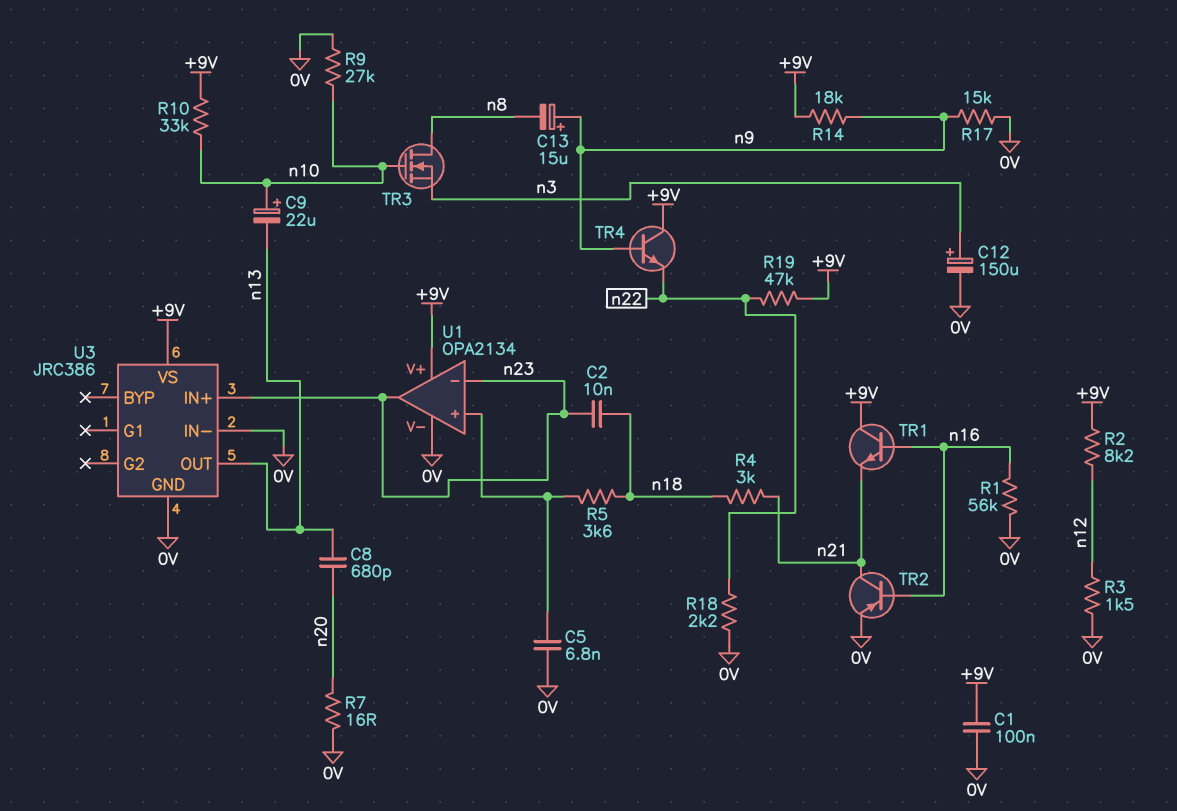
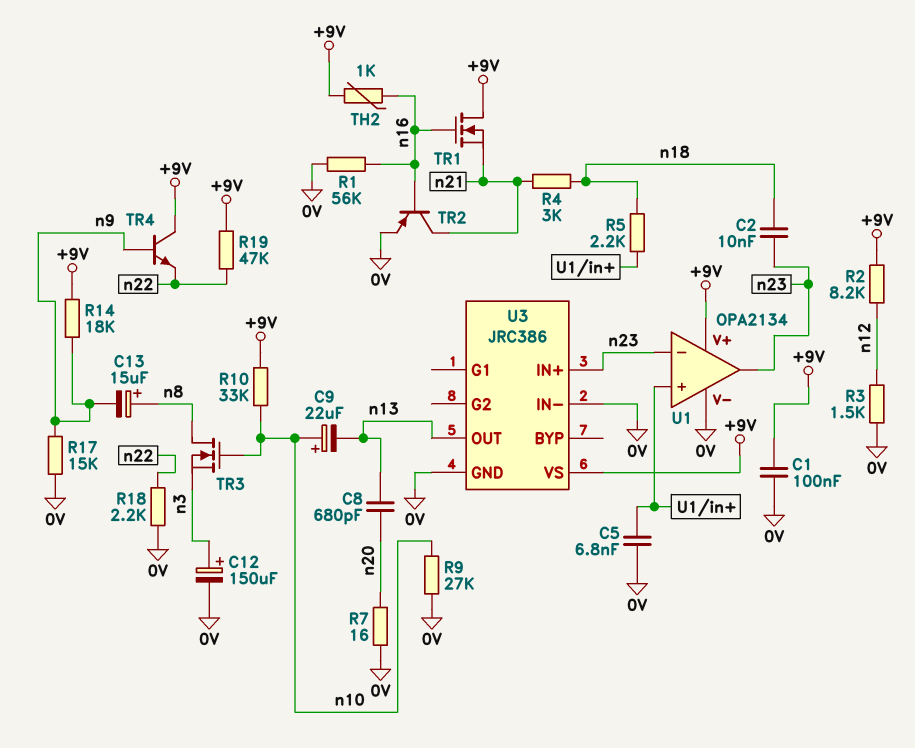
C13: 15uF (plus n9, minus n8) -> 15uF (plus n8, minus n9)
R5: 3.6k (U1/in+, n18) -> 2.2k (U1/in+, n18)
TH2: none -> 1k (+9V, n16)
TR1: NPN (B n16, C +9V, E n21) -> NMOS (G n16, D +9V, S n21)

